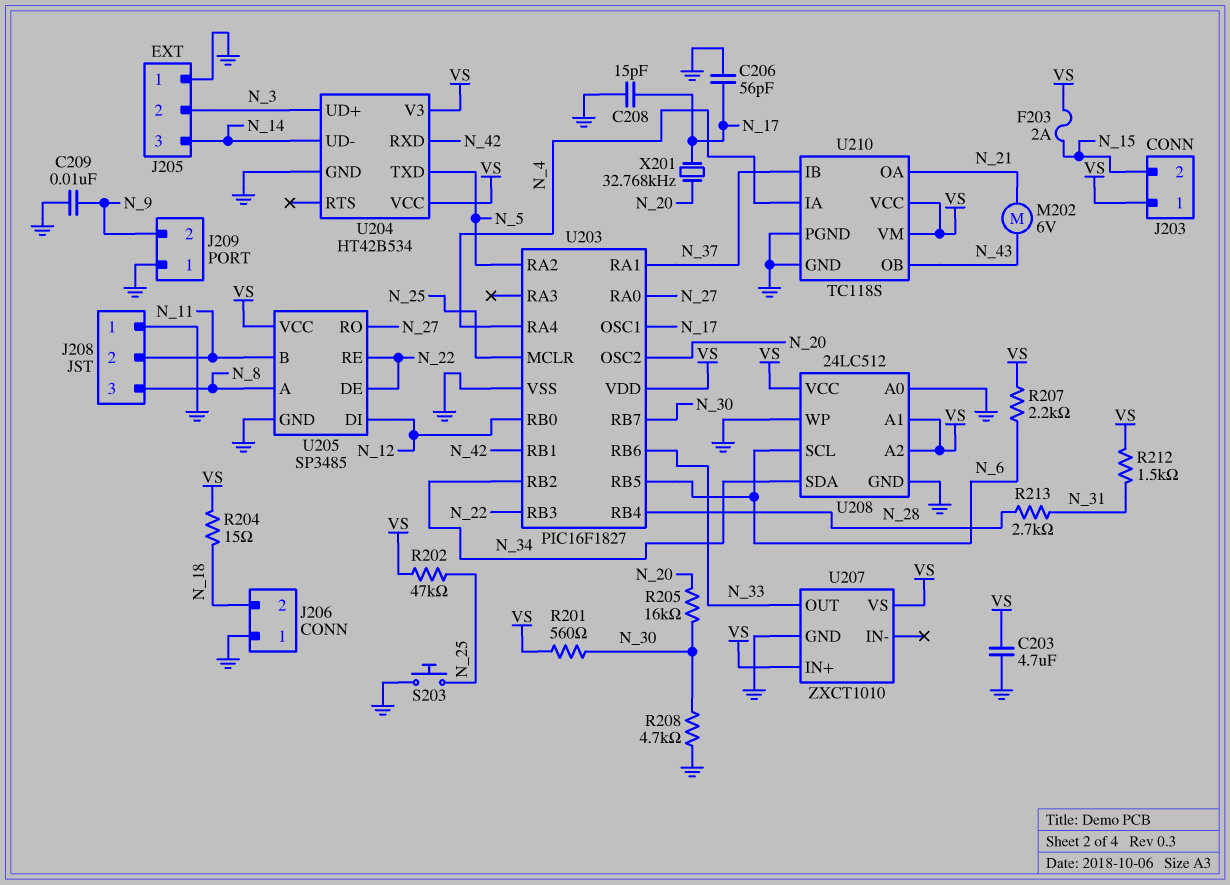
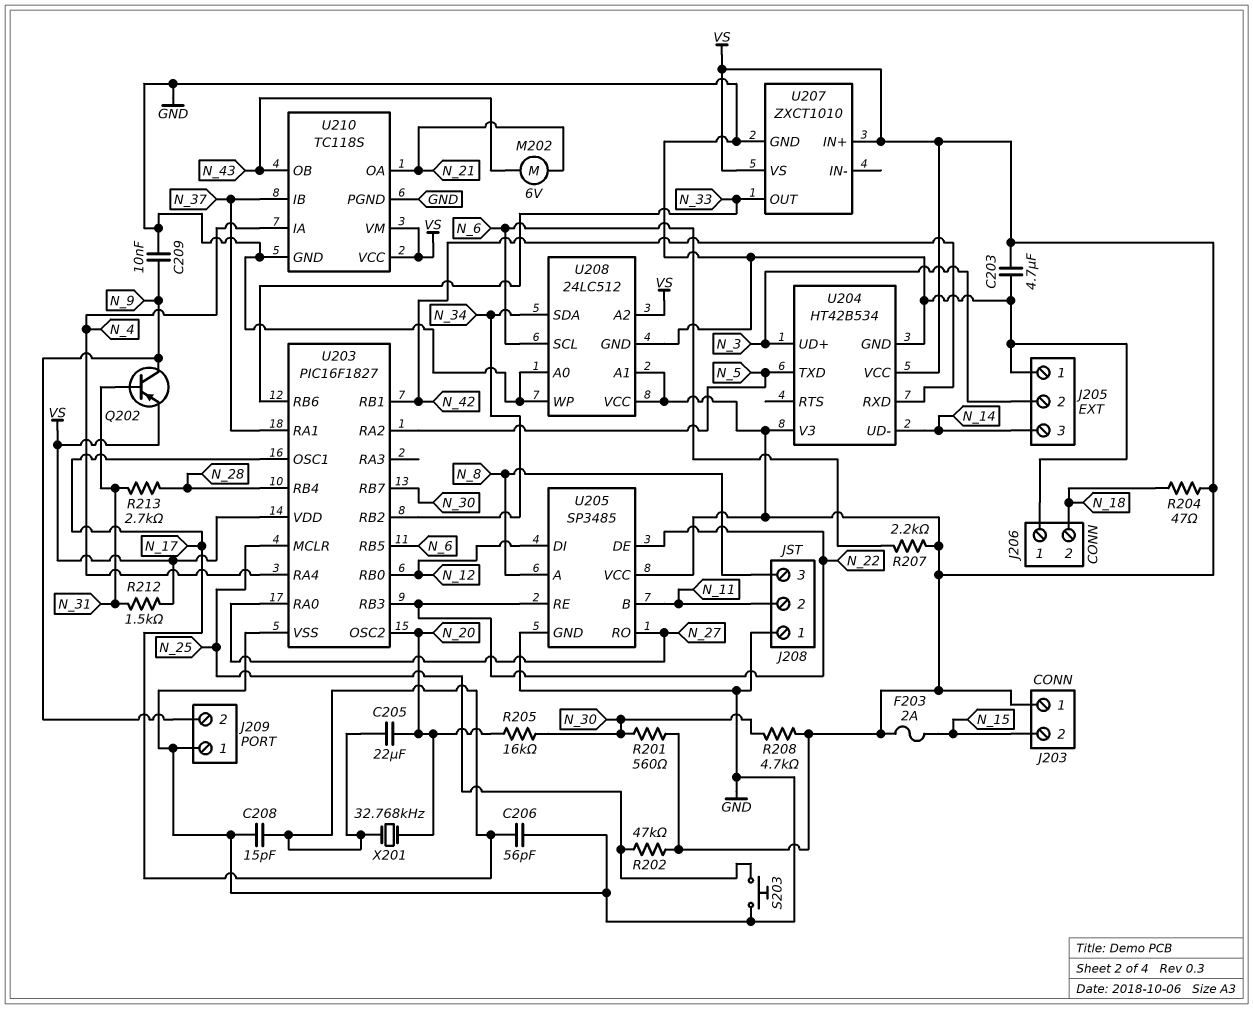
C205: none -> 22uF (N_17, N_20)
Q202: none -> PNP (B N_31, C N_9, E VS)
R204: 15 (N_18, VS) -> 47 (N_18, VS)
R208: 4.7k (GND, N_30) -> 4.7k (N_30, VS)

